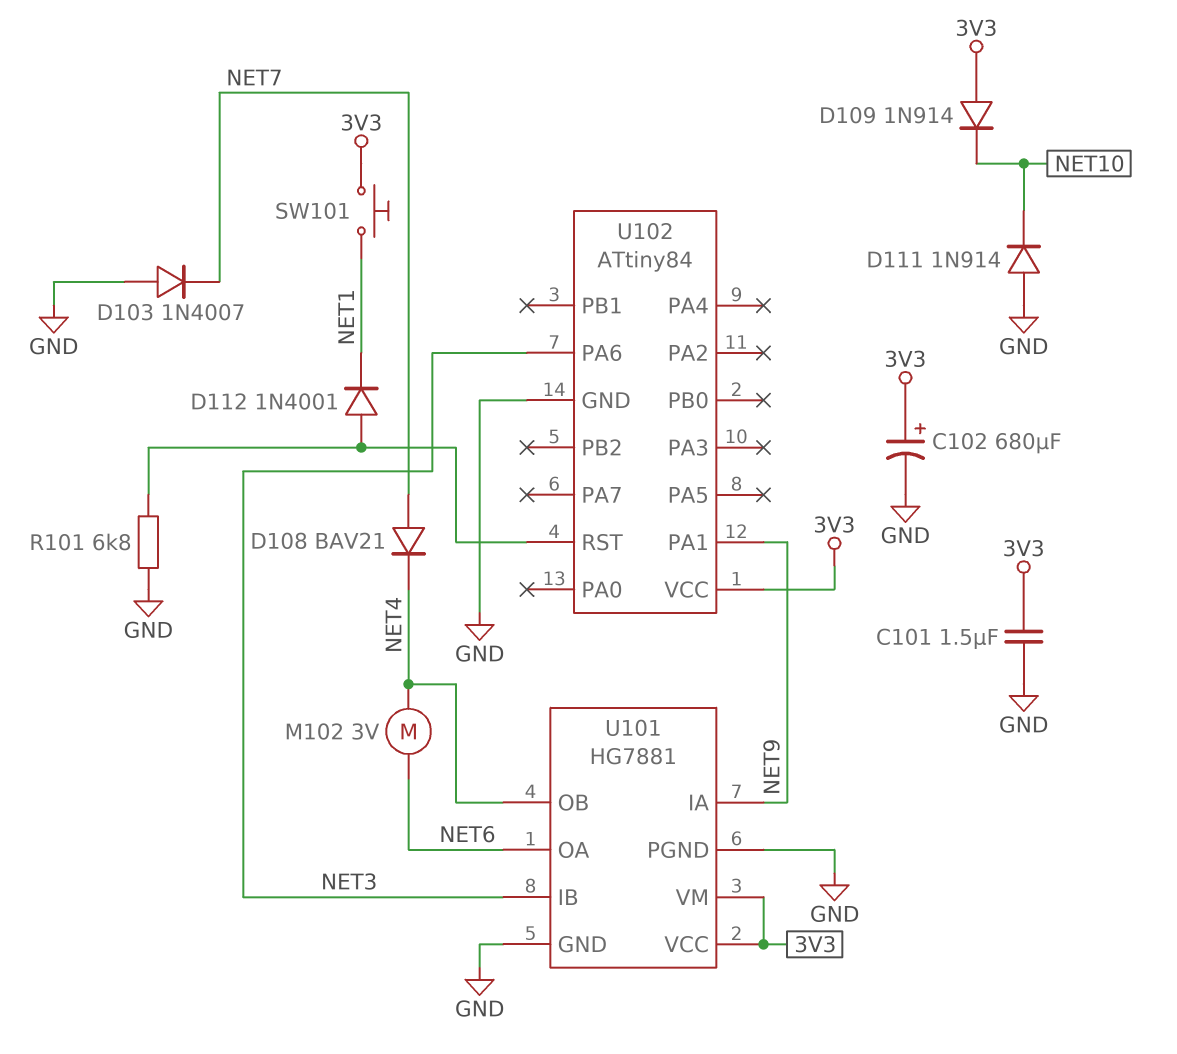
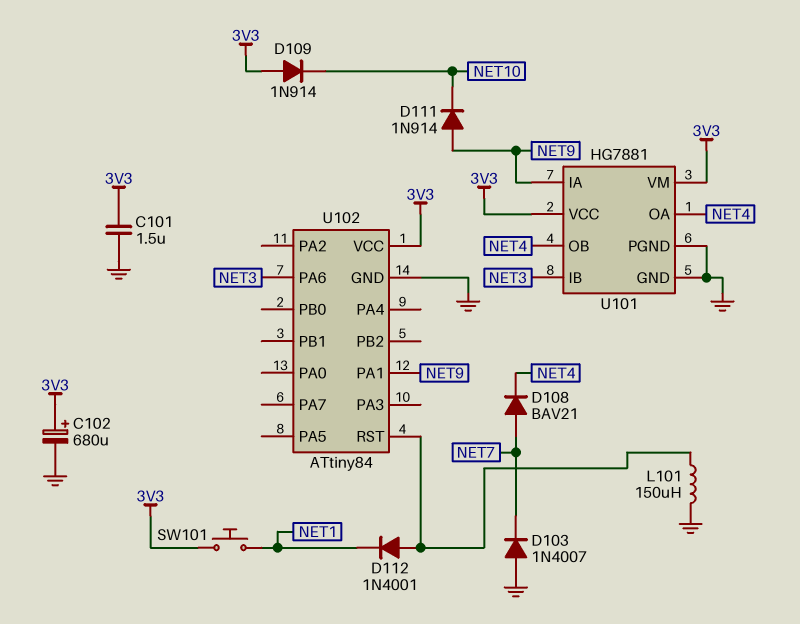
D111: diode 1N914 (A GND, K NET10) -> diode 1N914 (A NET9, K NET10)
L101: none -> 150uH (GND, U102/RST)
M102: motor 3V (NET4, NET6) -> none
R101: 6.8k (GND, U102/RST) -> none
U101 pin OA: NET6 -> NET4

